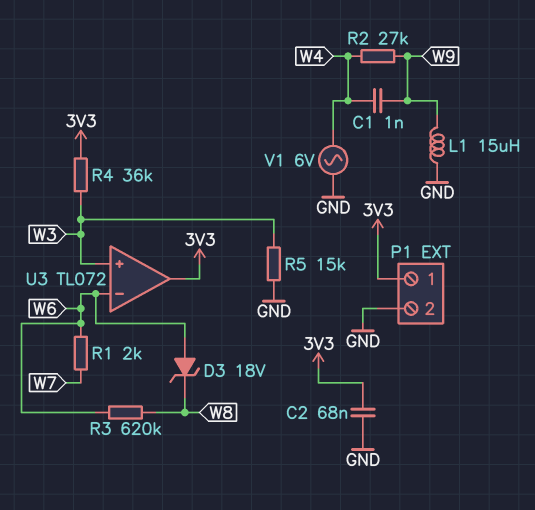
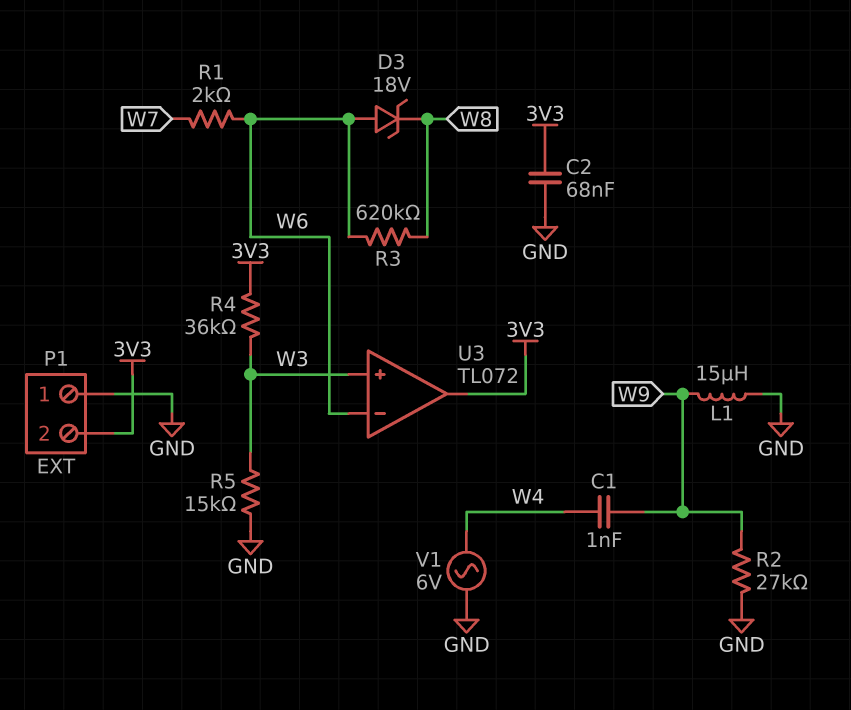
P1 pin 1: 3V3 -> GND
P1 pin 2: GND -> 3V3
R2: 27k (W4, W9) -> 27k (GND, W9)

